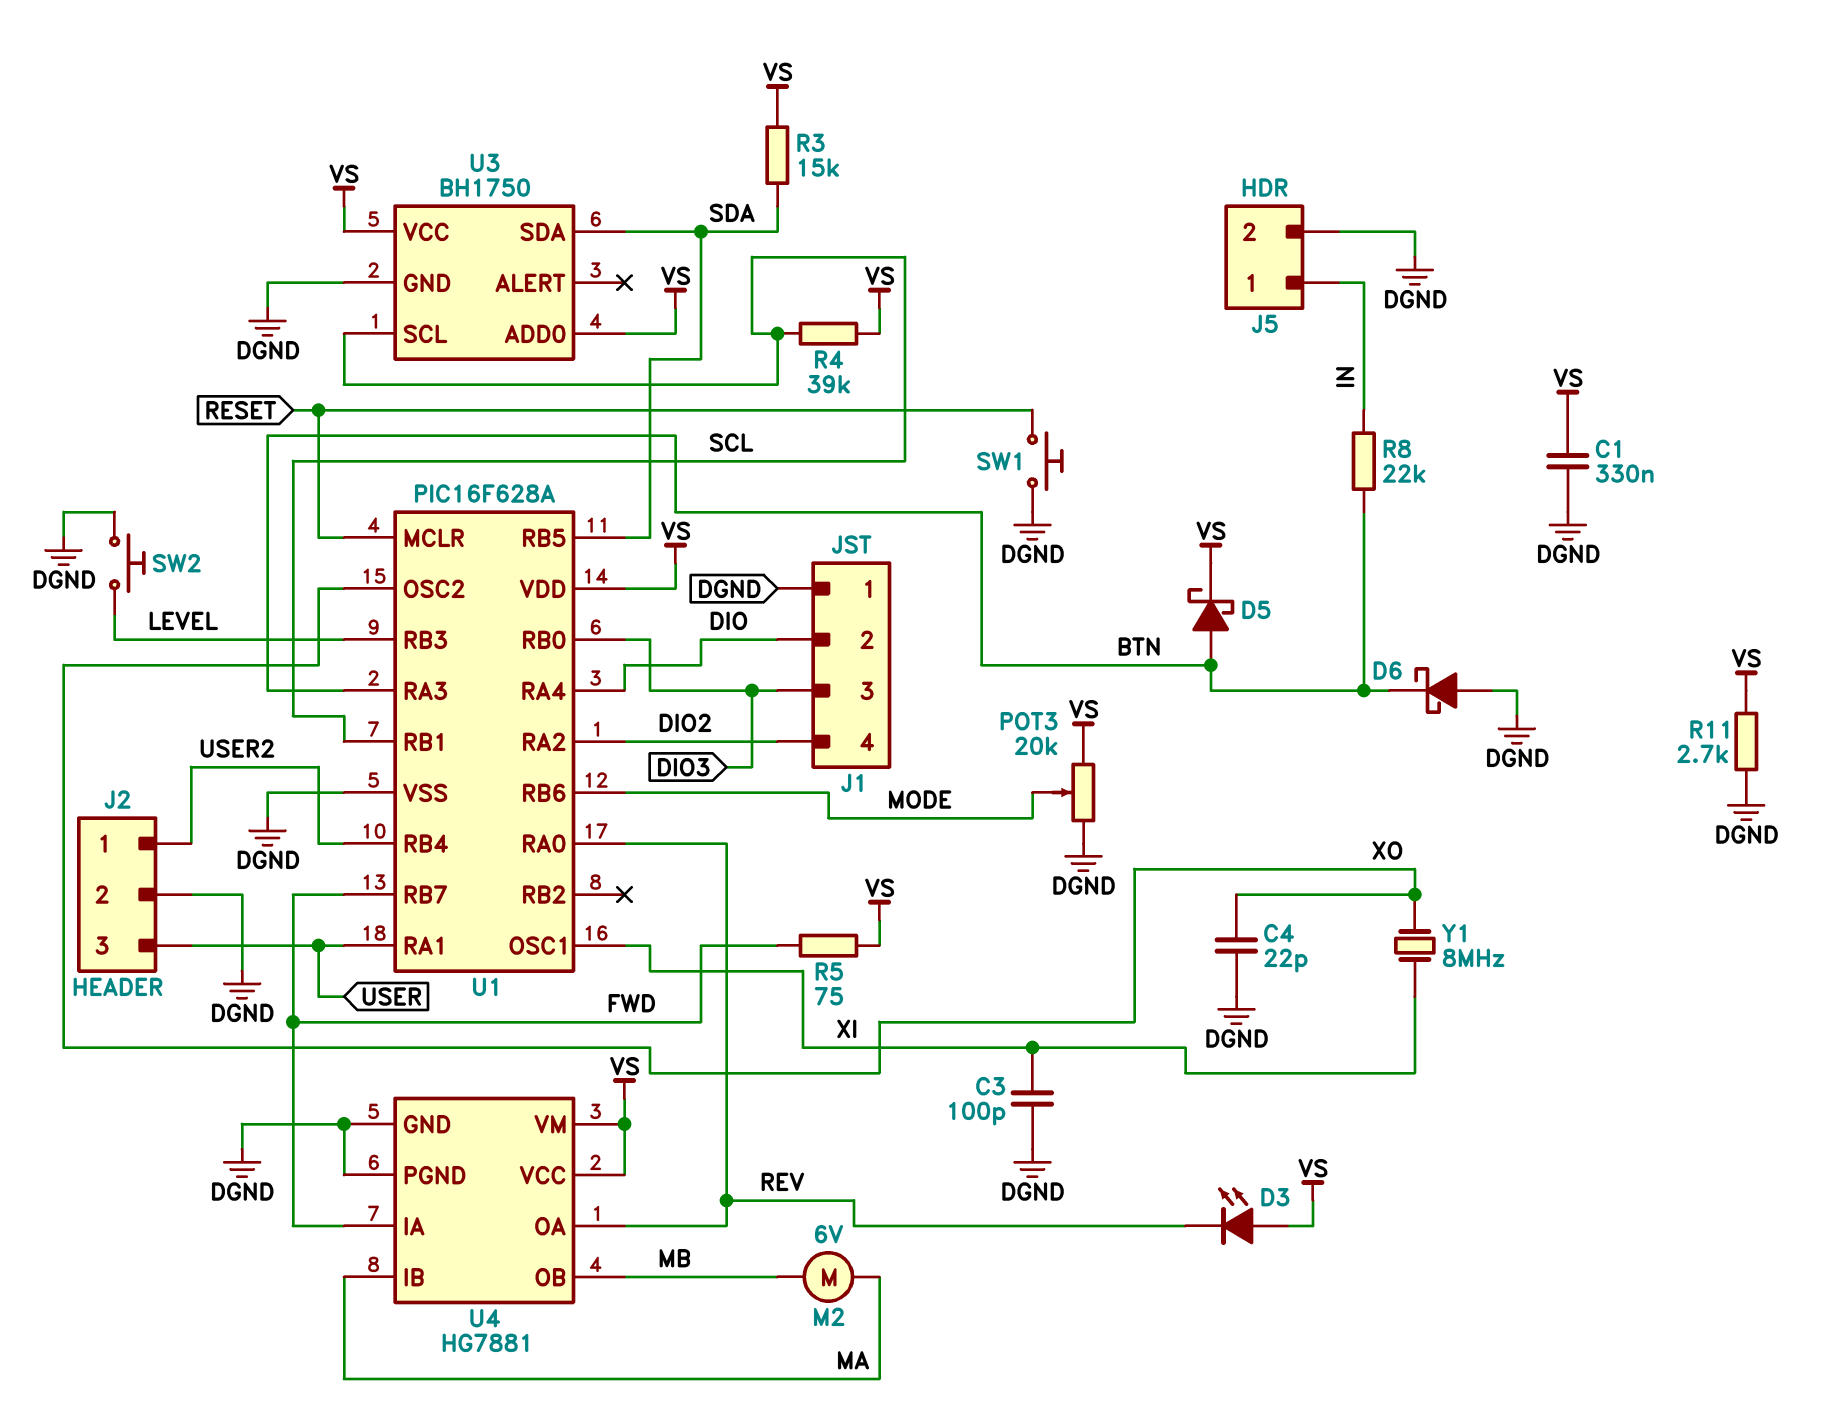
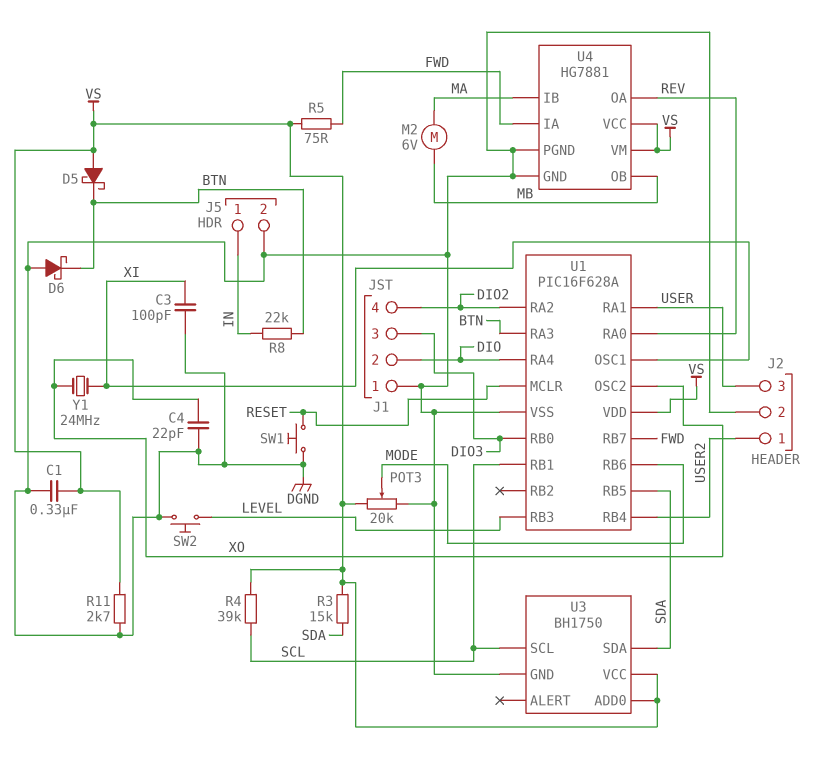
D3: LED (A VS, K REV) -> none
D5: schottky (A BTN, K VS) -> schottky (A VS, K BTN)
Y1: 8MHz (XI, XO) -> 24MHz (XI, XO)

